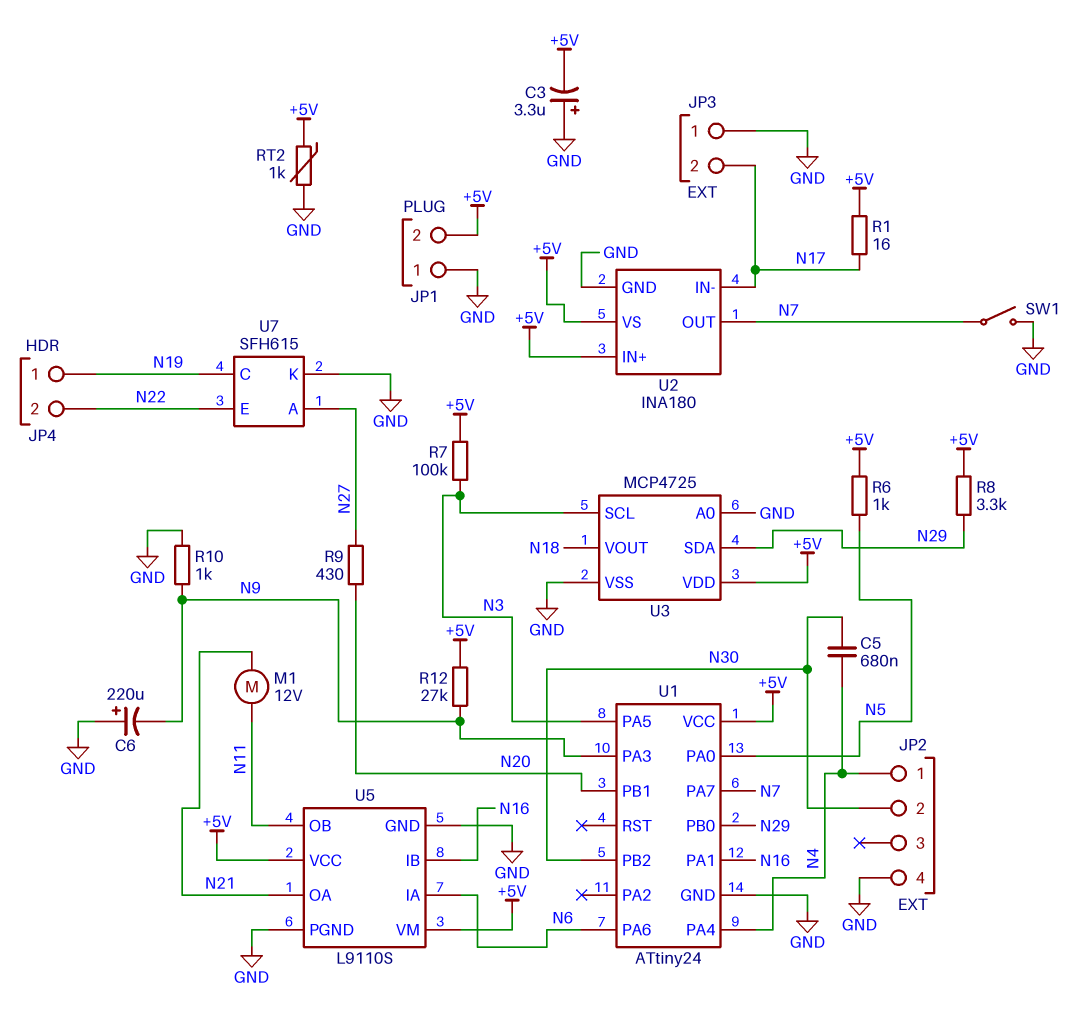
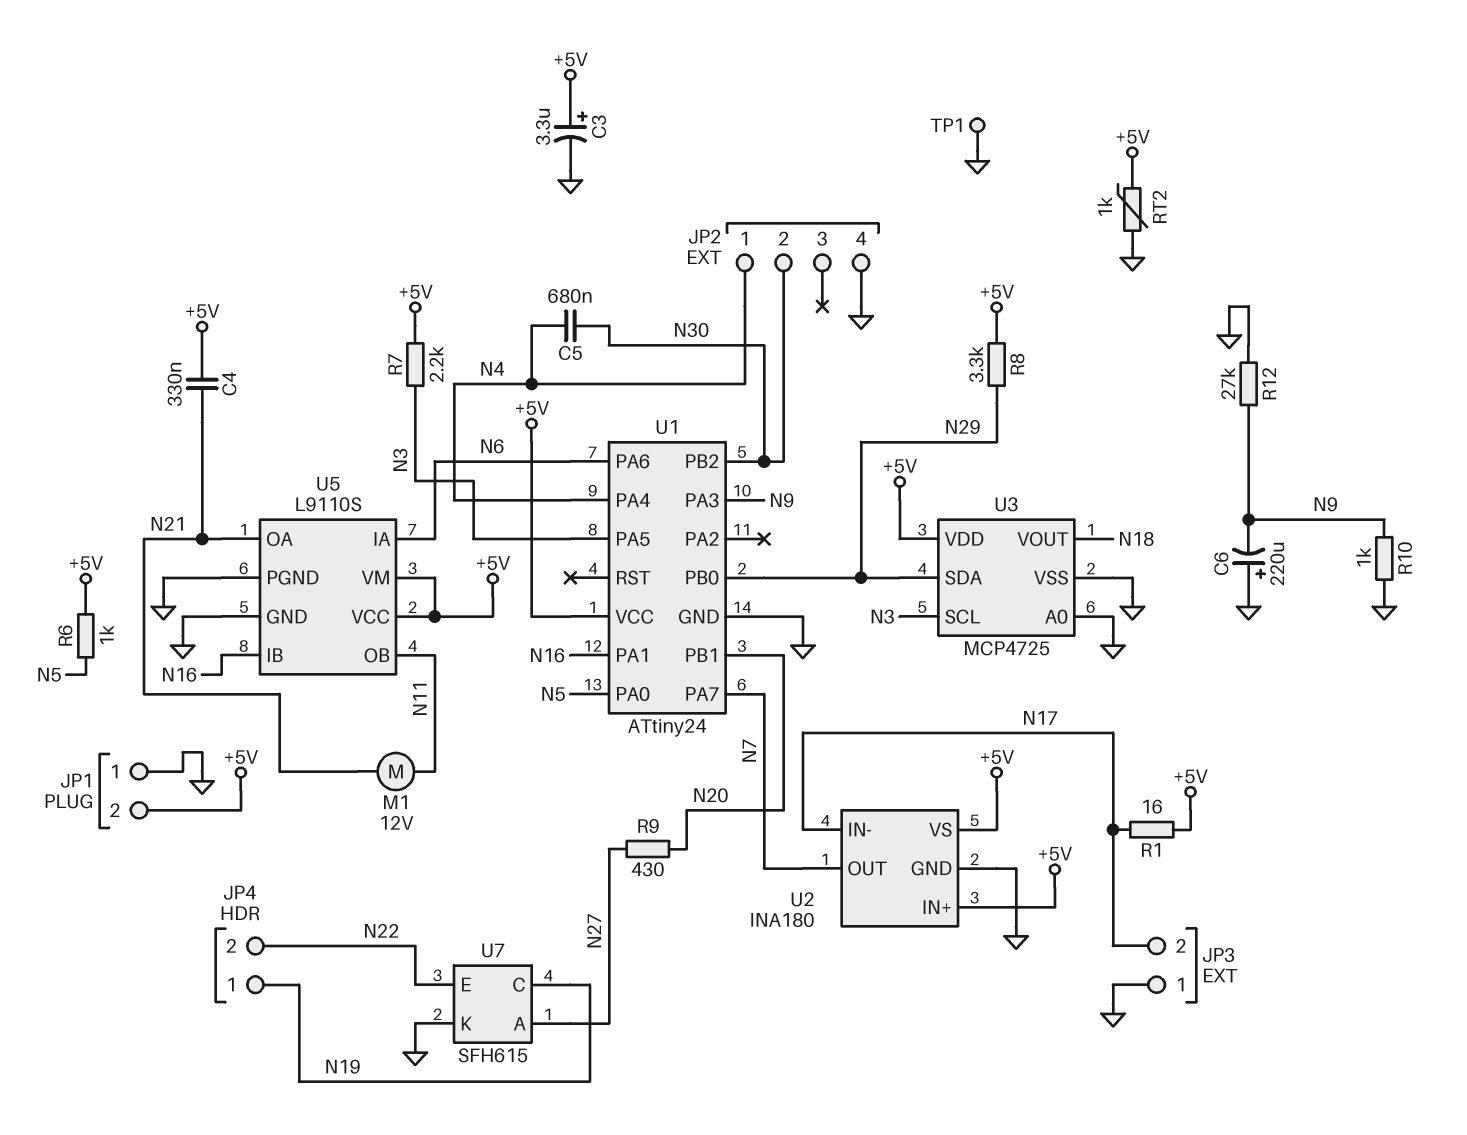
C3: 3.3uF (plus GND, minus +5V) -> 3.3uF (plus +5V, minus GND)
C4: none -> 330nF (+5V, N21)
R7: 100k (+5V, N3) -> 2.2k (+5V, N3)
R12: 27k (+5V, N9) -> 27k (GND, N9)
SW1: switch (GND, N7) -> none
TP1: none -> test point (GND)

